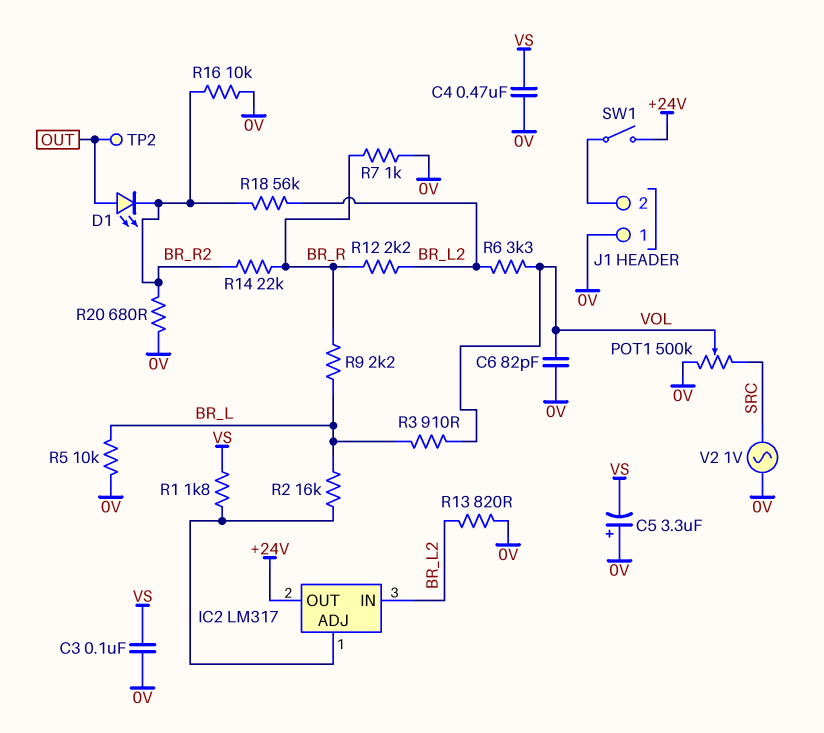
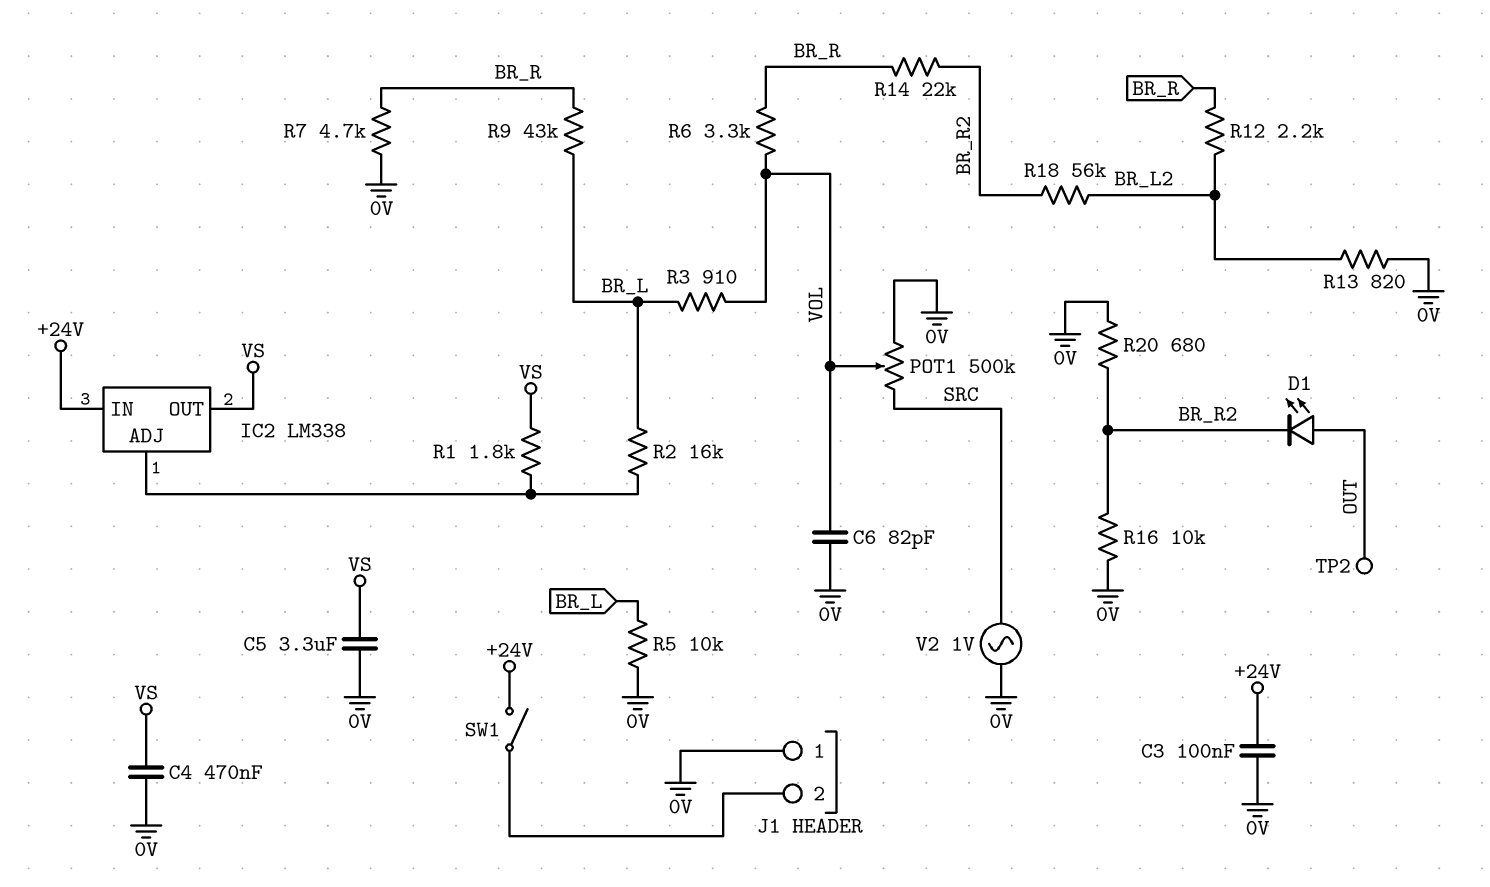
C3: 100nF (0V, VS) -> 100nF (+24V, 0V)
C5: 3.3uF (plus 0V, minus VS) -> 3.3uF (0V, VS)
IC2: LM317 -> LM338
IC2 pin IN: BR_L2 -> +24V
IC2 pin OUT: +24V -> VS
R6: 3.3k (BR_L2, VOL) -> 3.3k (BR_R, VOL)
R7: 1k (0V, BR_R) -> 4.7k (0V, BR_R)
R9: 2.2k (BR_L, BR_R) -> 43k (BR_L, BR_R)

